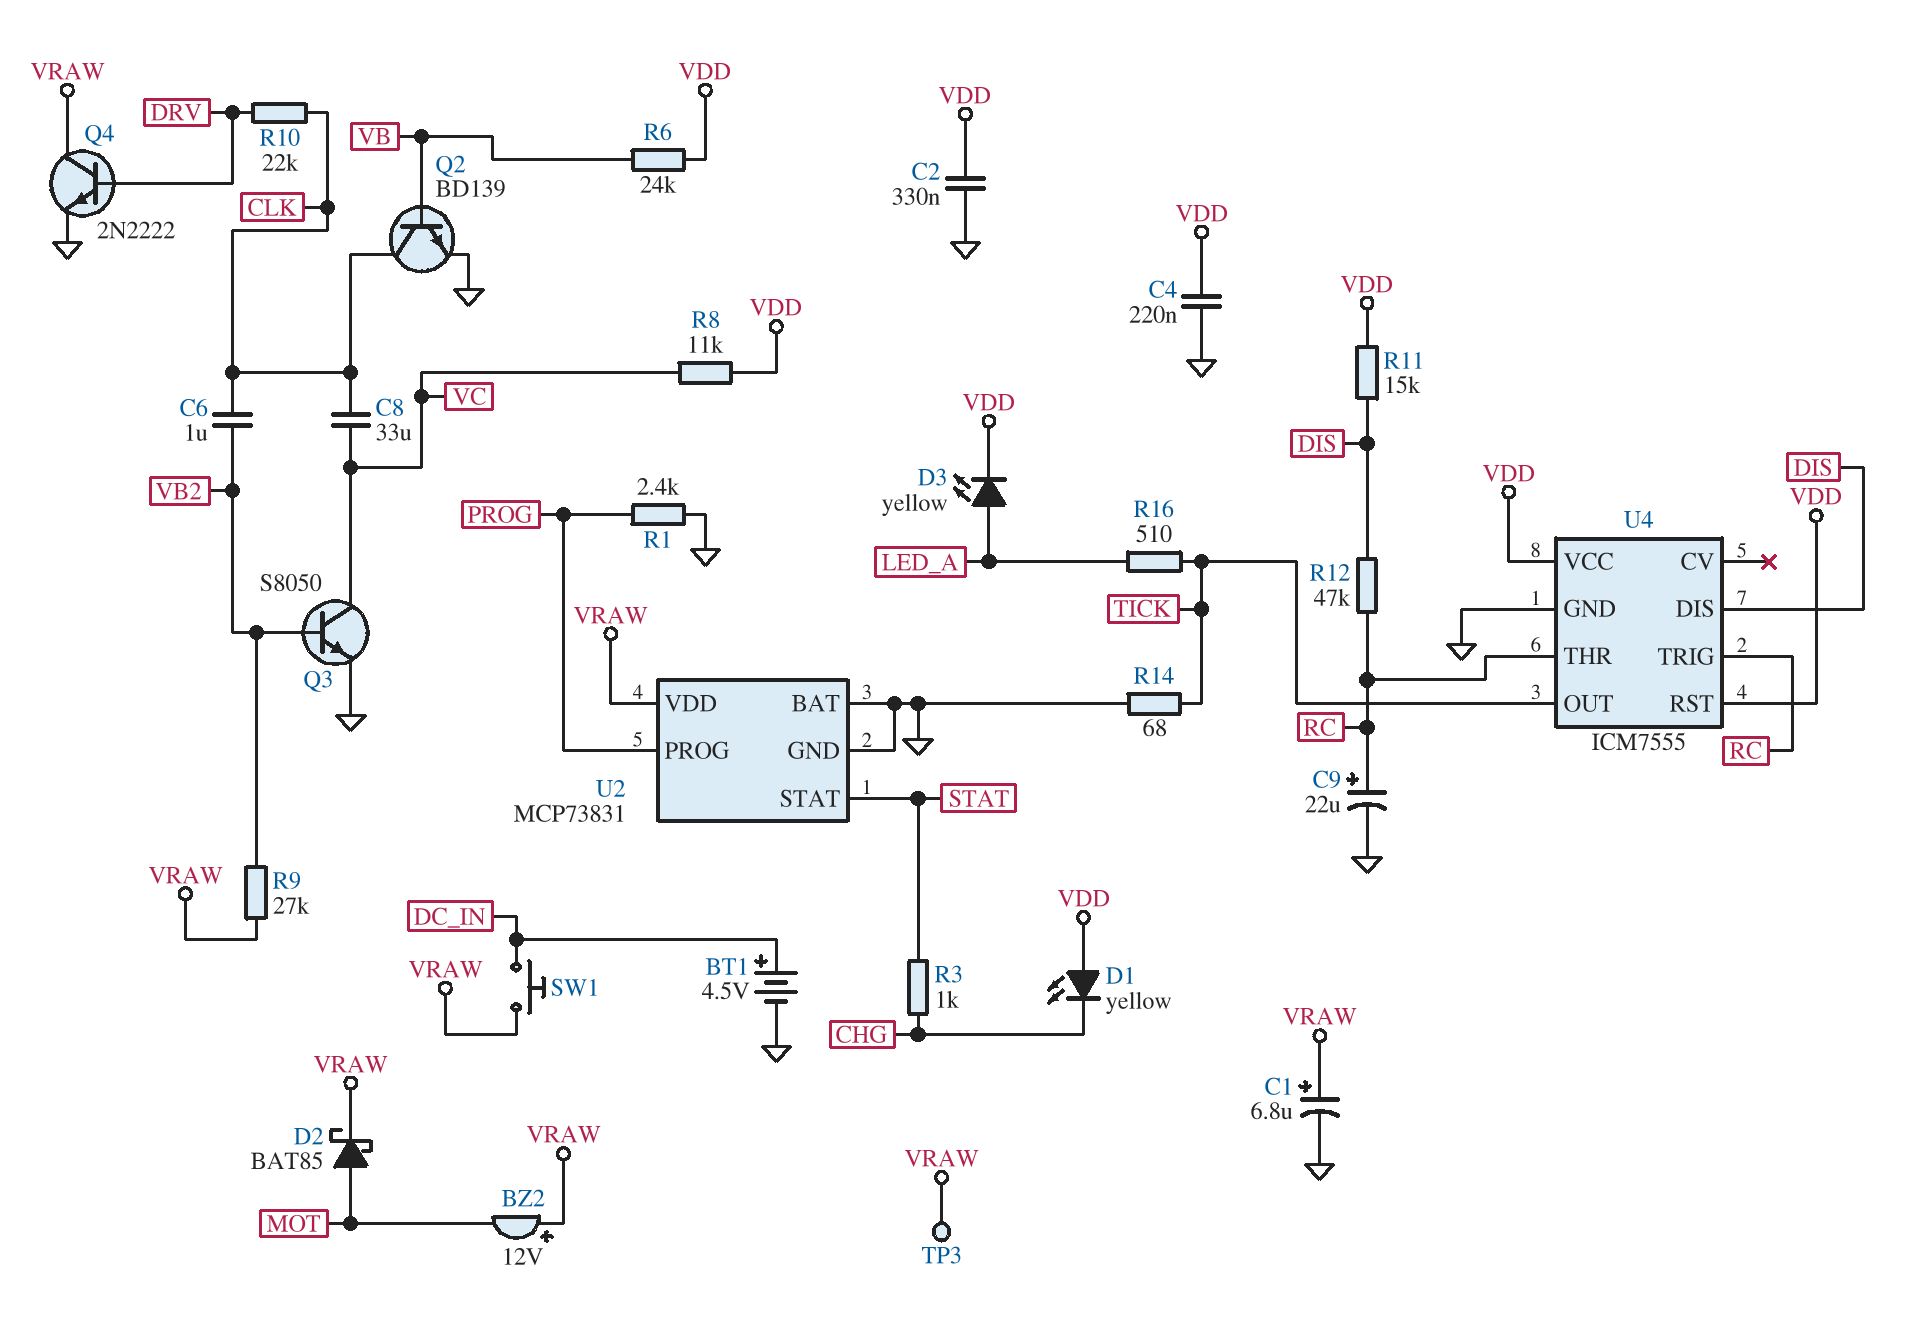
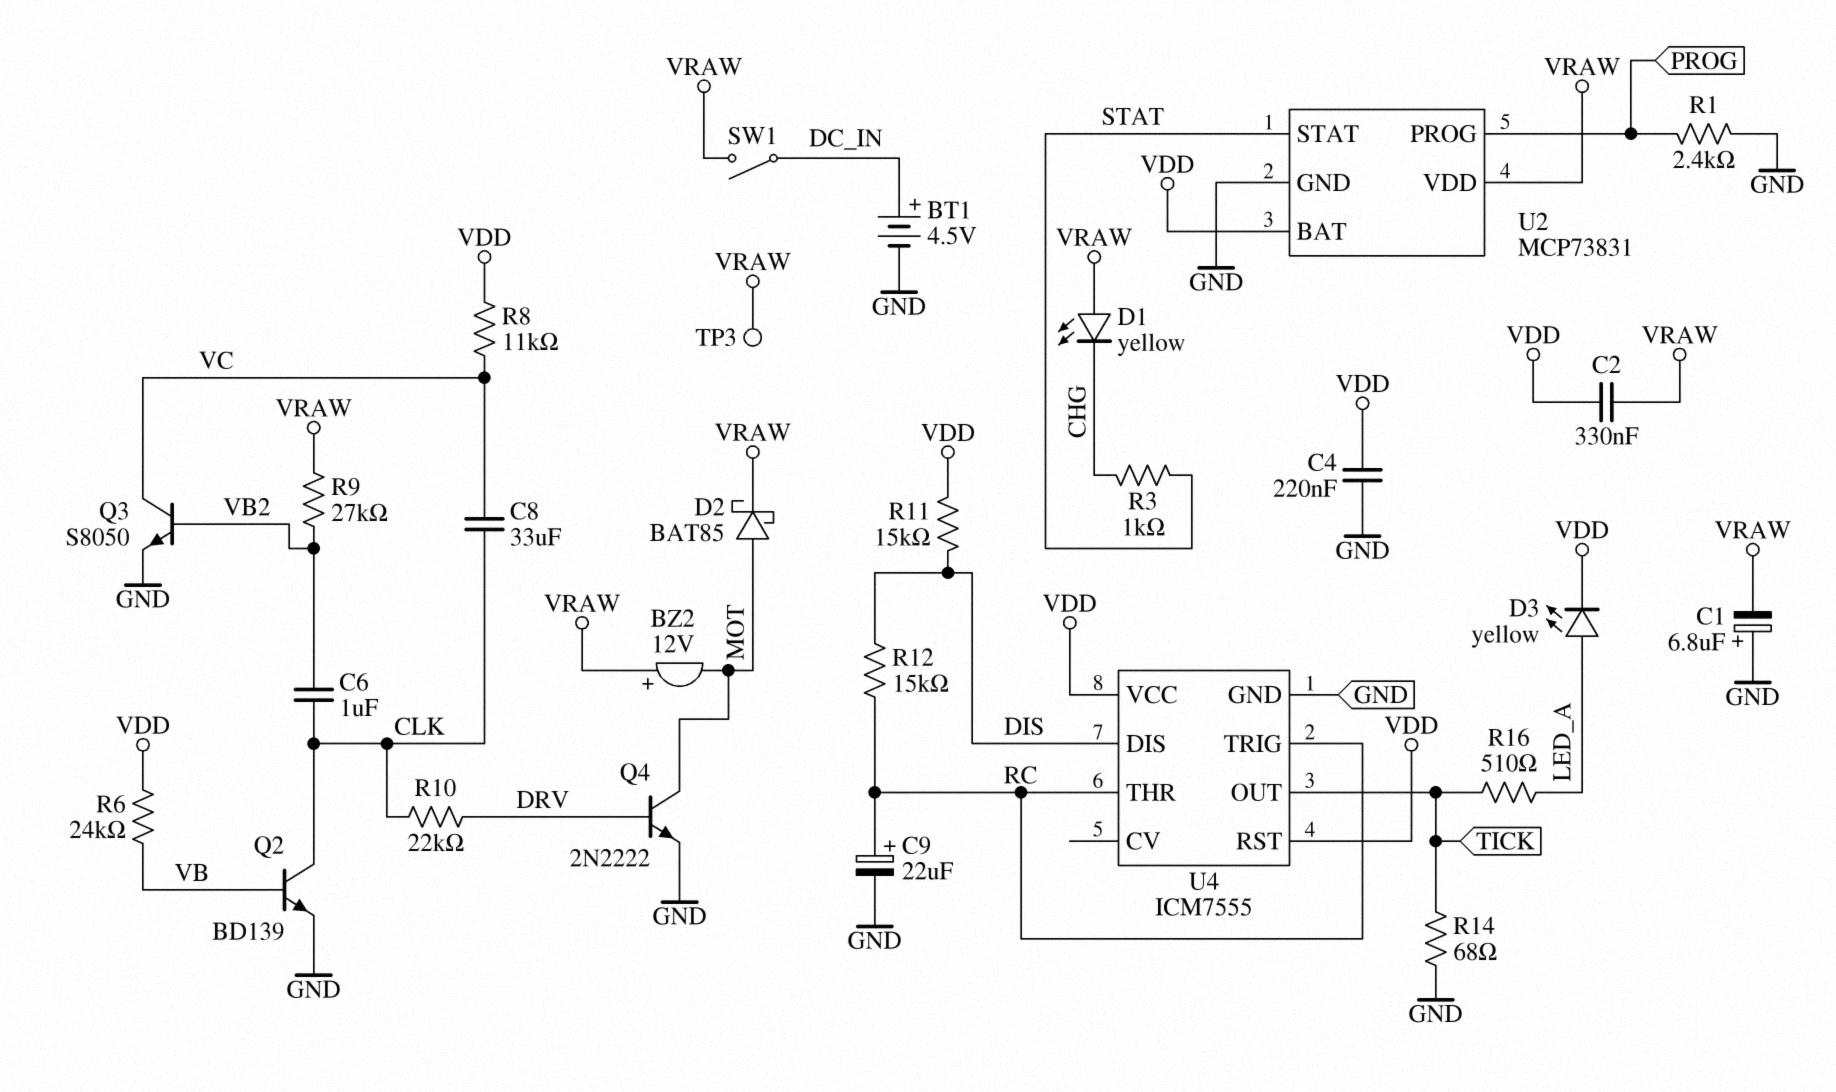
C1: 6.8uF (plus VRAW, minus GND) -> 6.8uF (plus GND, minus VRAW)
C2: 330nF (GND, VDD) -> 330nF (VDD, VRAW)
D1: LED yellow (A VDD, K CHG) -> LED yellow (A VRAW, K CHG)
Q4: NPN 2N2222 (B DRV, C VRAW, E GND) -> NPN 2N2222 (B DRV, C MOT, E GND)
R12: 47k (DIS, RC) -> 15k (DIS, RC)
SW1: button (DC_IN, VRAW) -> switch (DC_IN, VRAW)
U2 pin BAT: GND -> VDD

